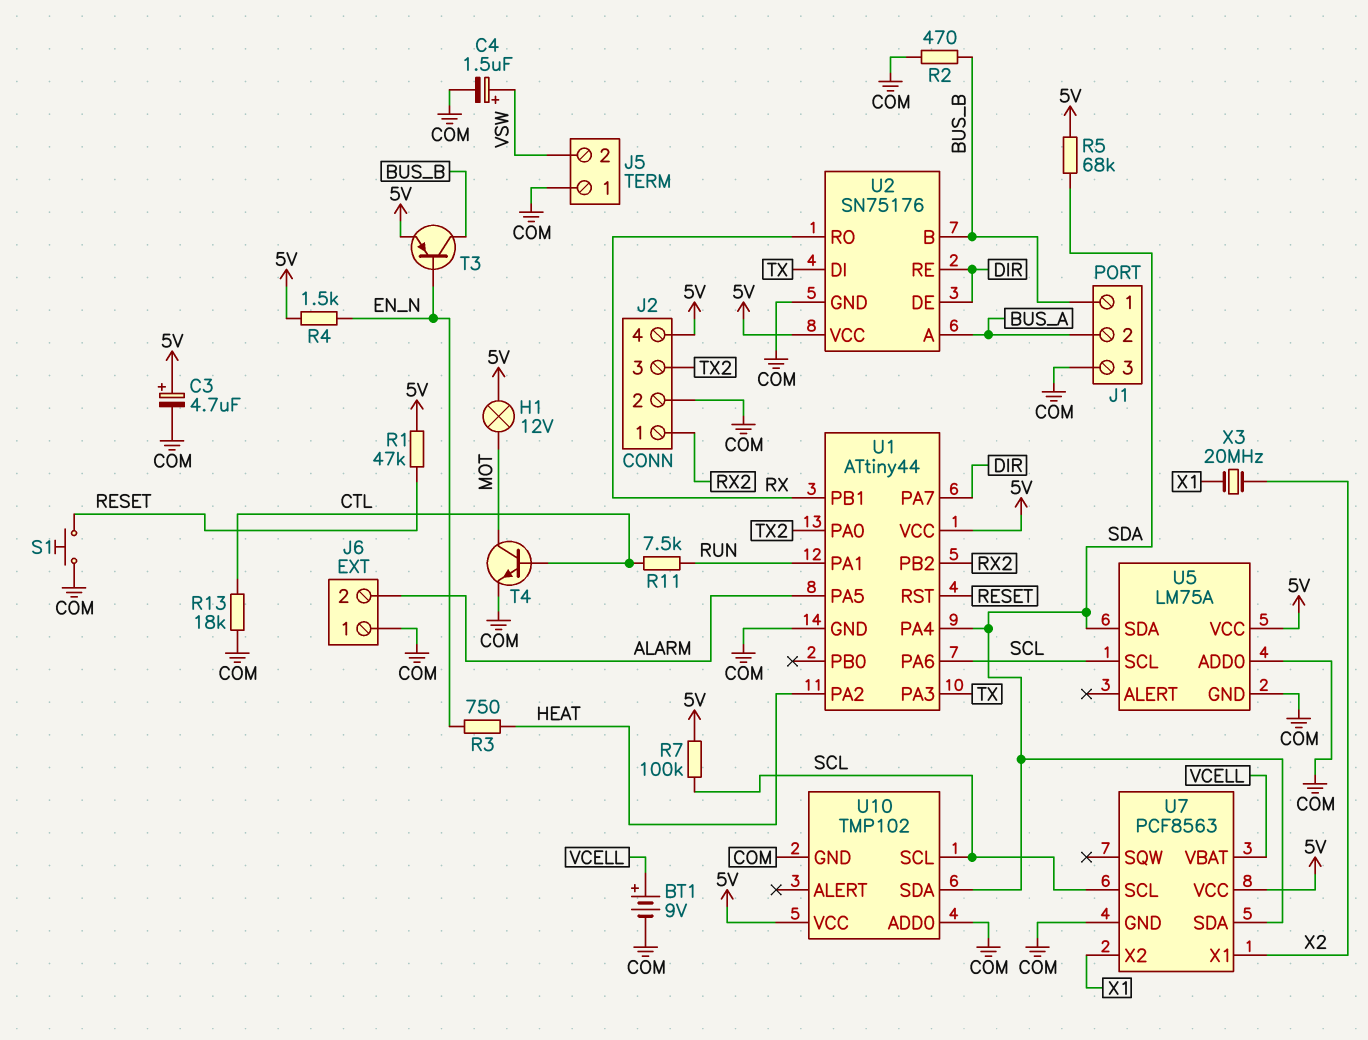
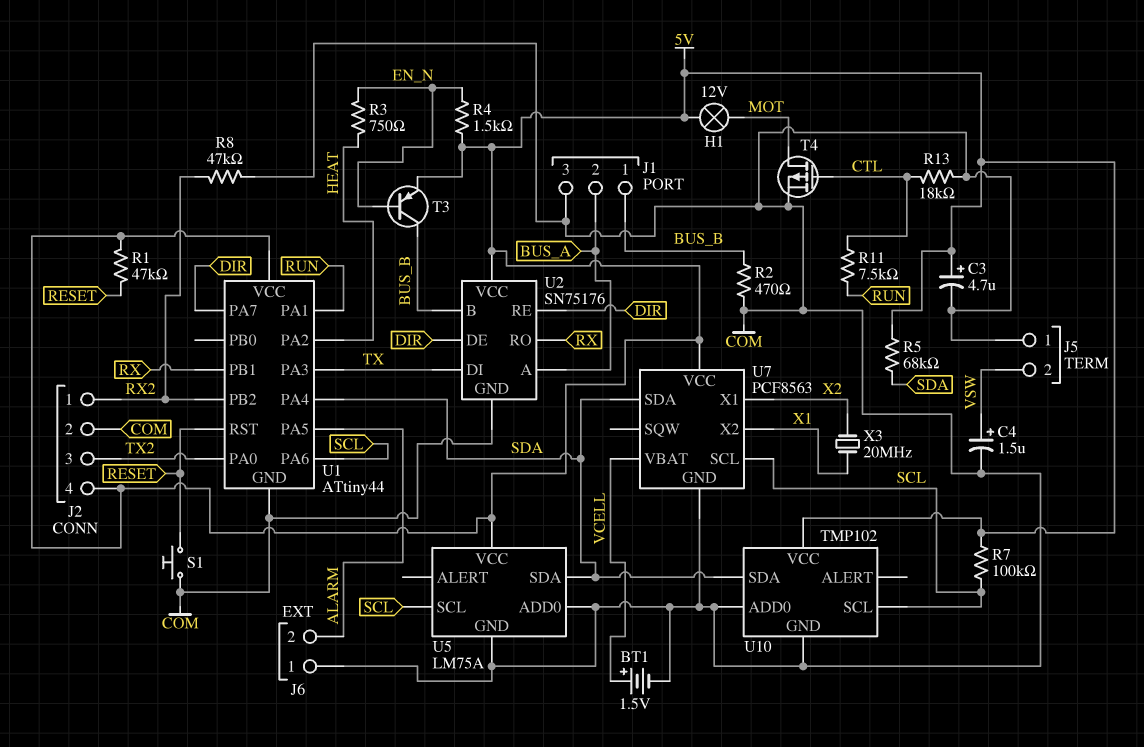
BT1: 9V (plus VCELL, minus COM) -> 1.5V (plus VCELL, minus COM)
R8: none -> 47k (COM, RX2)
T4: NPN (B CTL, C MOT, E COM) -> PMOS (G CTL, D MOT, S COM)

